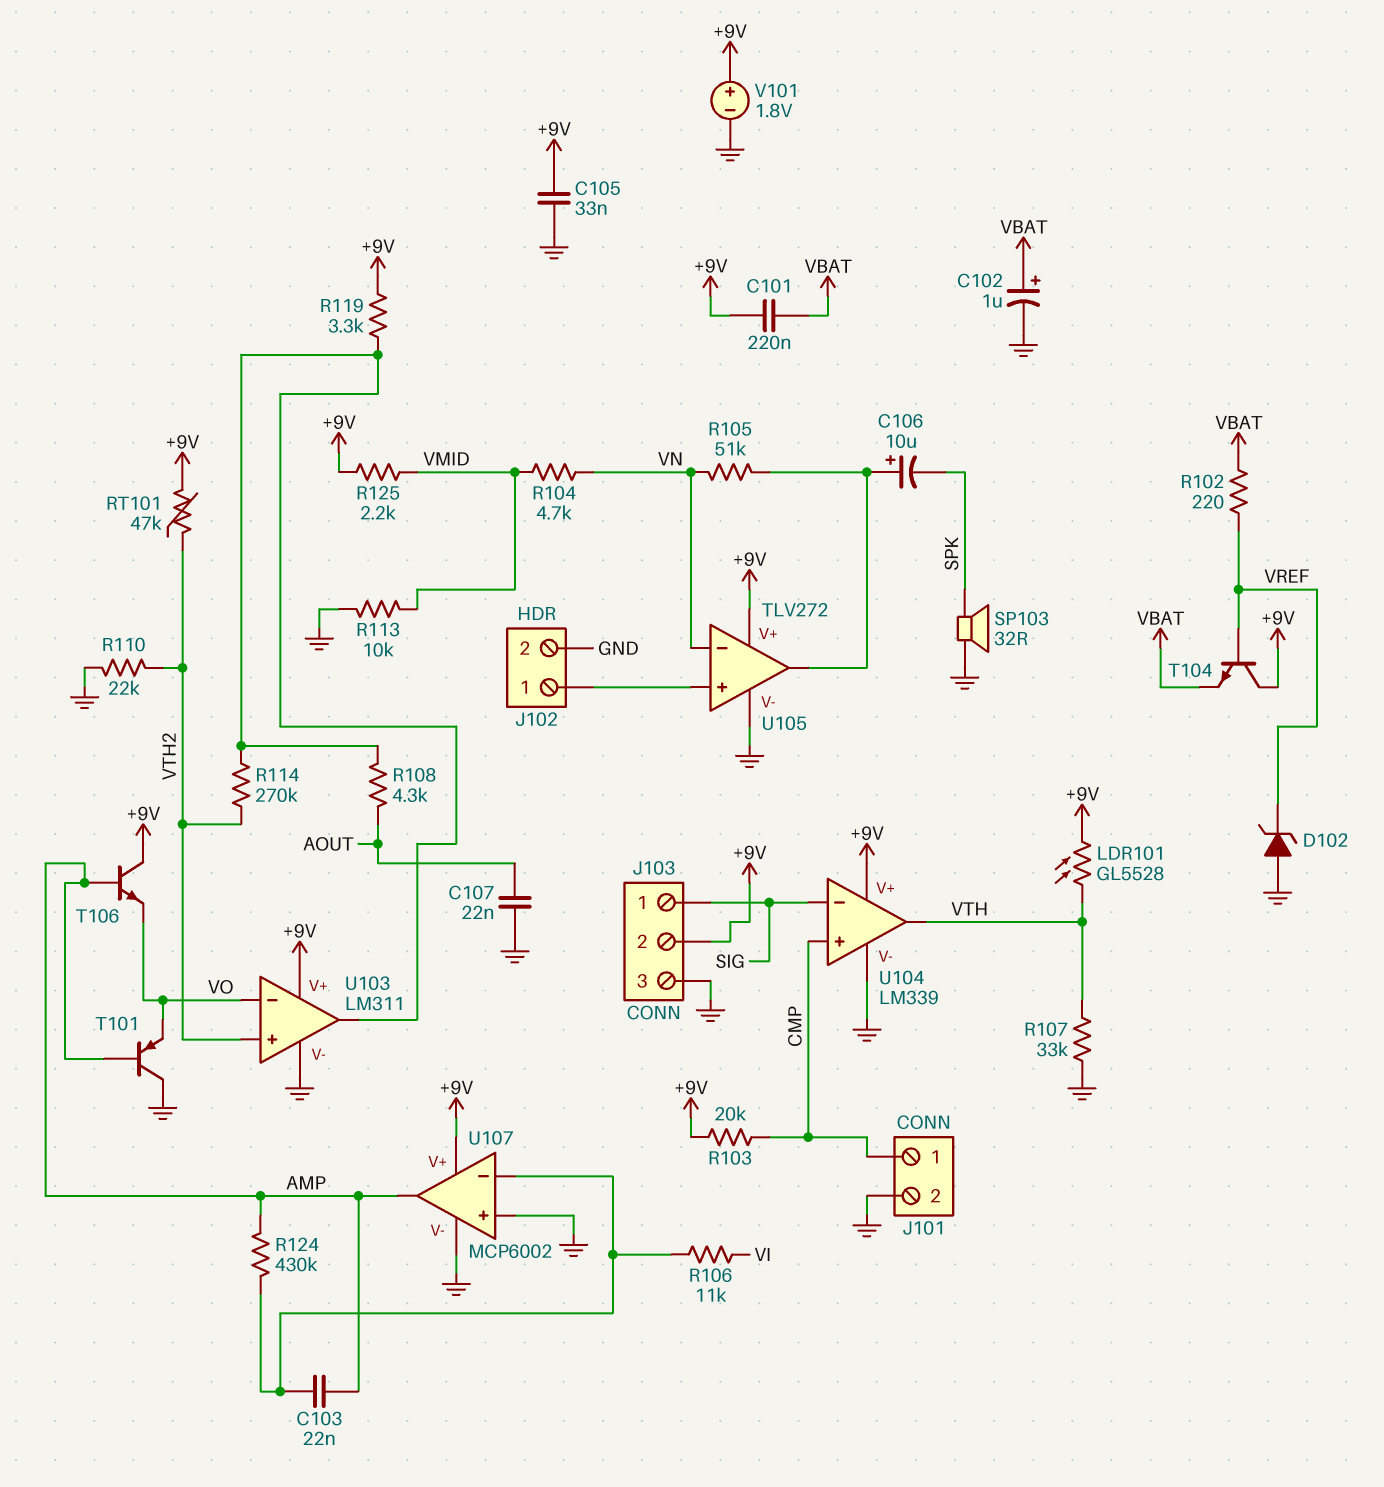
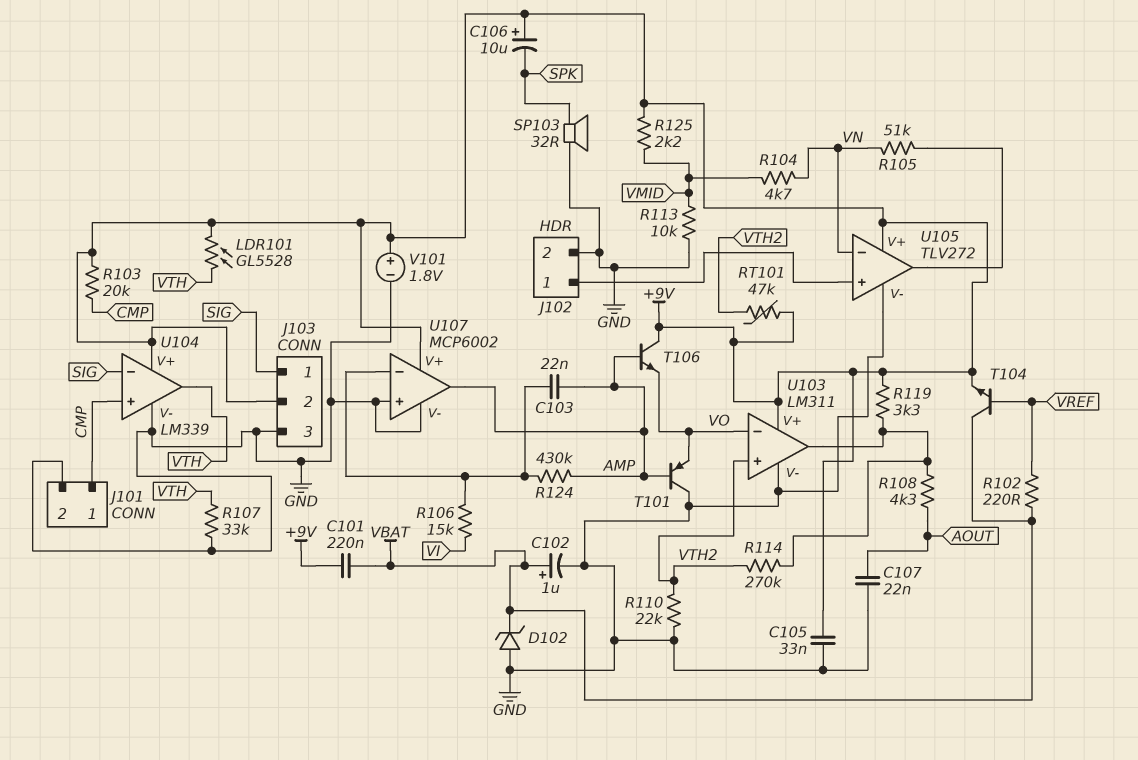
C106: 10uF (plus U105/out, minus SPK) -> 10uF (plus +9V, minus SPK)
D102: zener (A GND, K VREF) -> zener (A GND, K VBAT)
R106: 11k (U107/in-, VI) -> 15k (U107/in-, VI)
T104: NPN (B VREF, C +9V, E VBAT) -> NPN (B VREF, C VBAT, E +9V)

